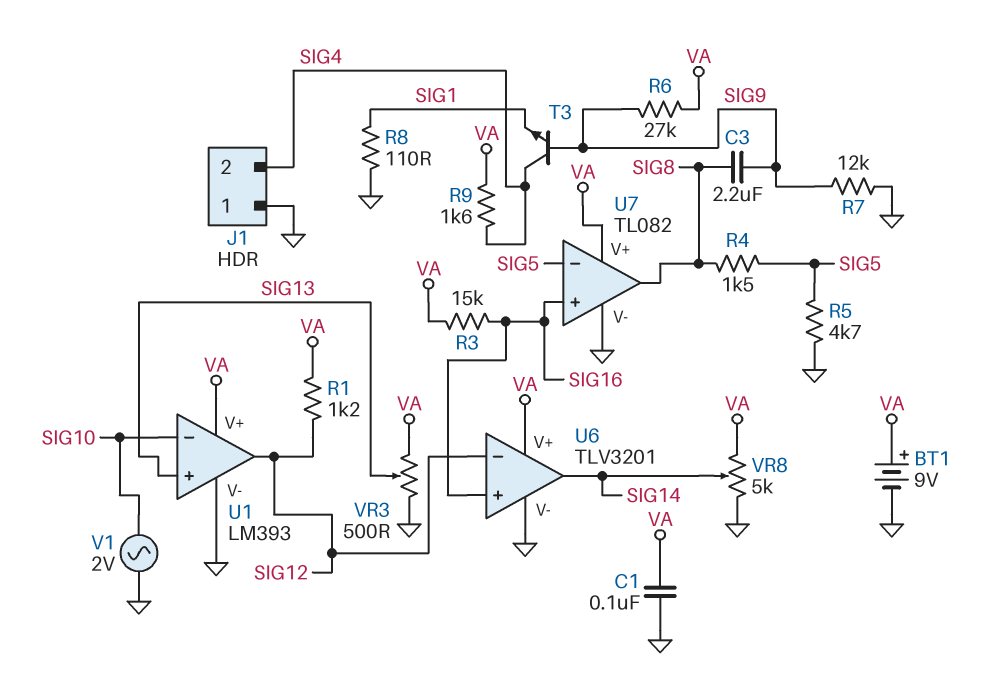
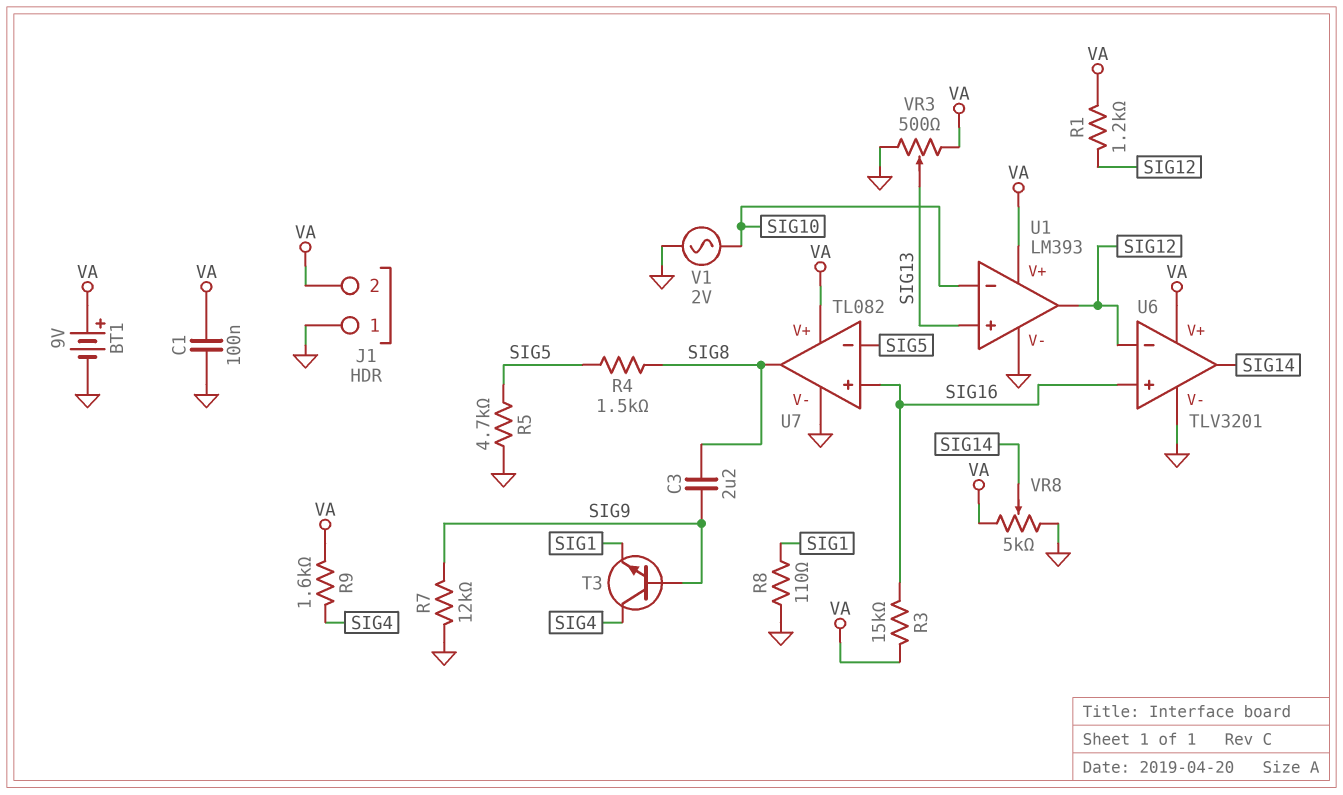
J1 pin 2: SIG4 -> VA
R6: 27k (SIG9, VA) -> none

